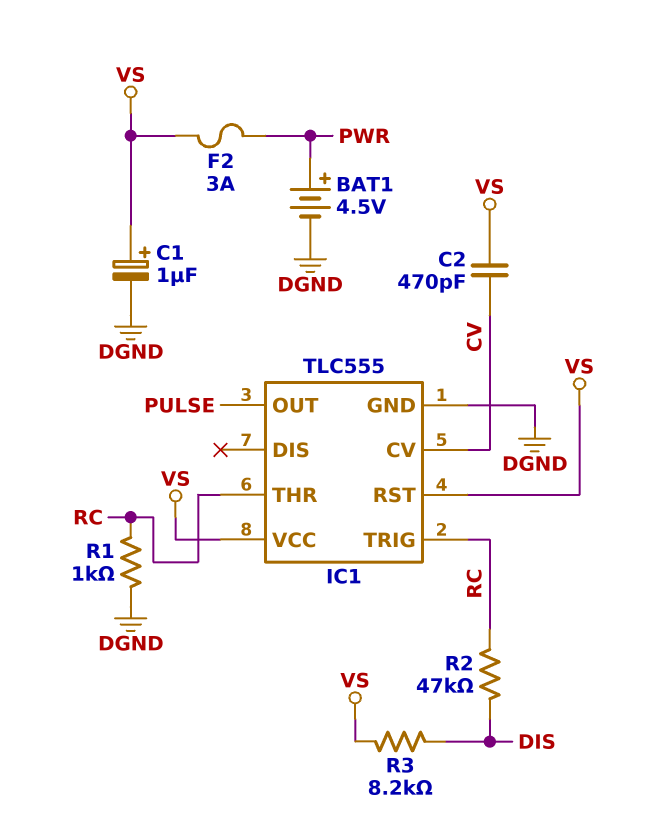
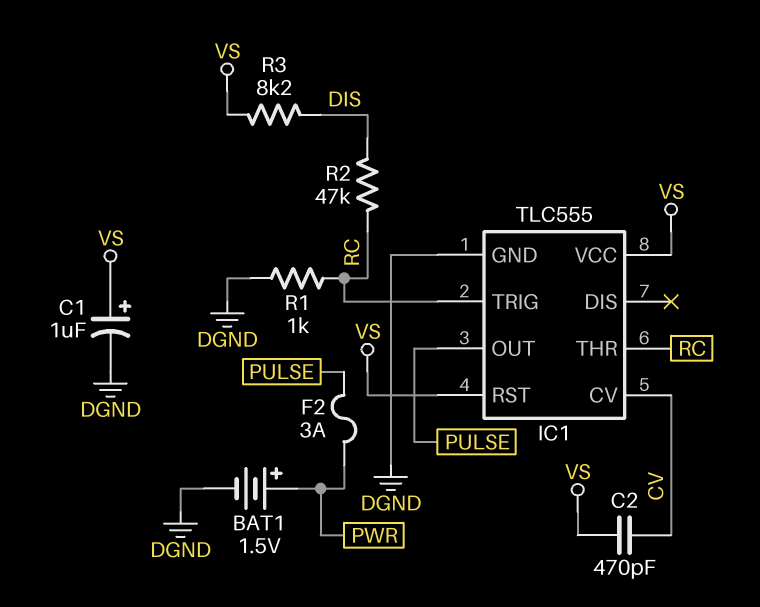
BAT1: 4.5V (plus PWR, minus DGND) -> 1.5V (plus PWR, minus DGND)
F2: 3A (PWR, VS) -> 3A (PULSE, PWR)

